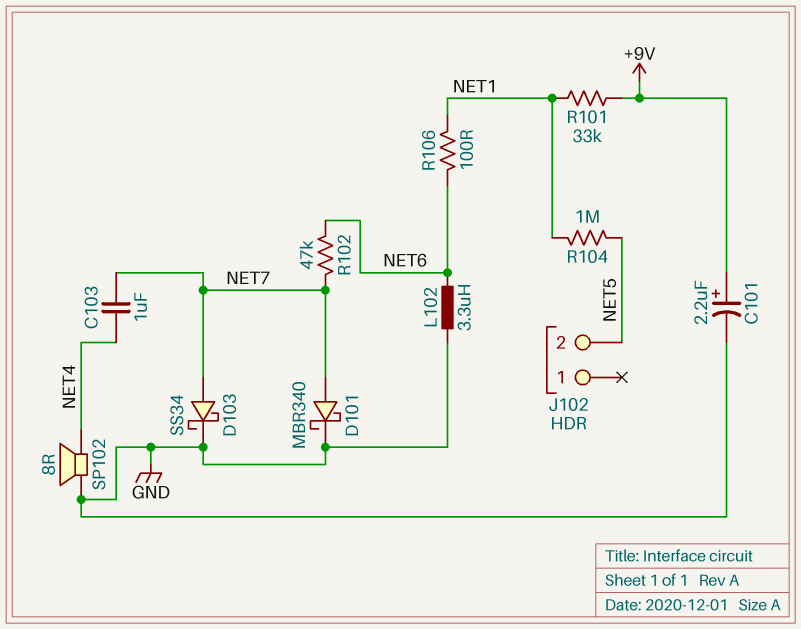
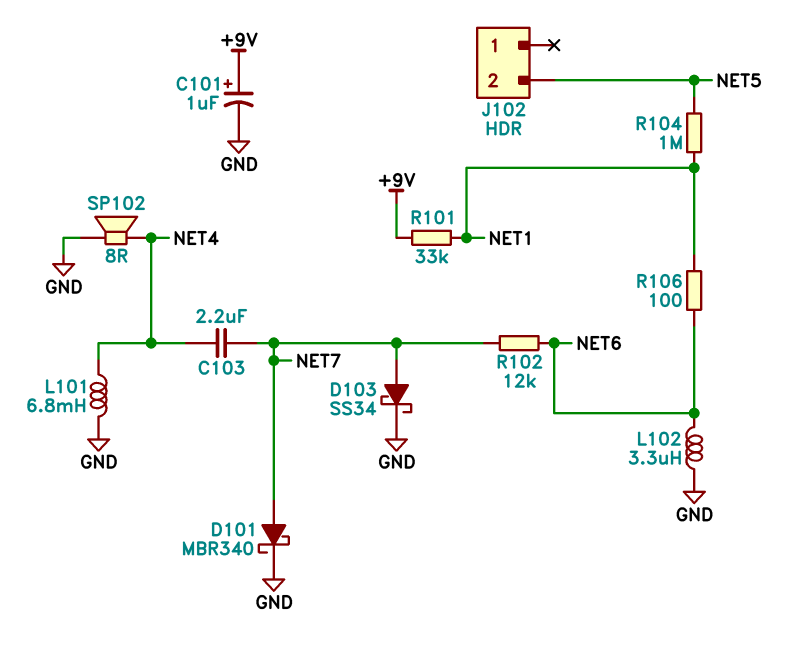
C101: 2.2uF (plus +9V, minus GND) -> 1uF (plus +9V, minus GND)
C103: 1uF (NET4, NET7) -> 2.2uF (NET4, NET7)
L101: none -> 6.8mH (GND, NET4)
R102: 47k (NET6, NET7) -> 12k (NET6, NET7)

